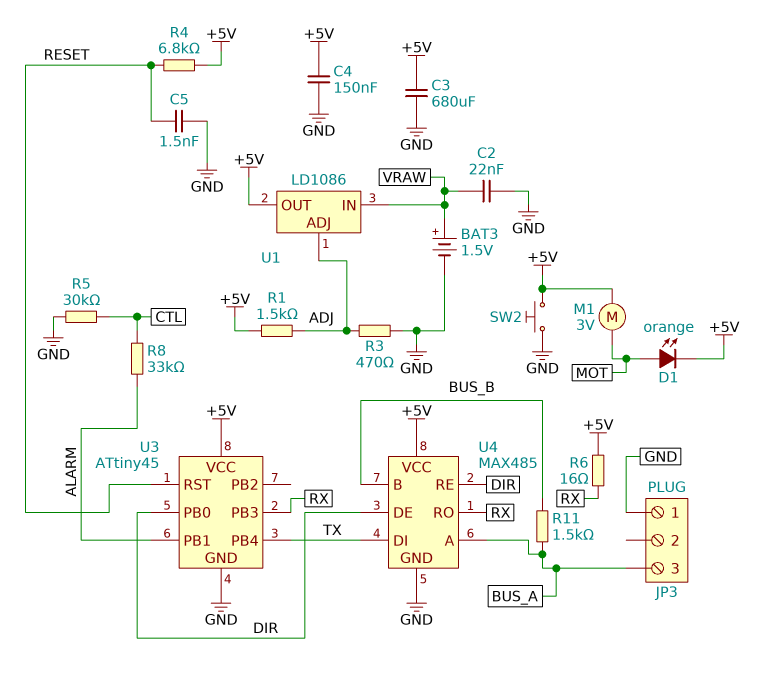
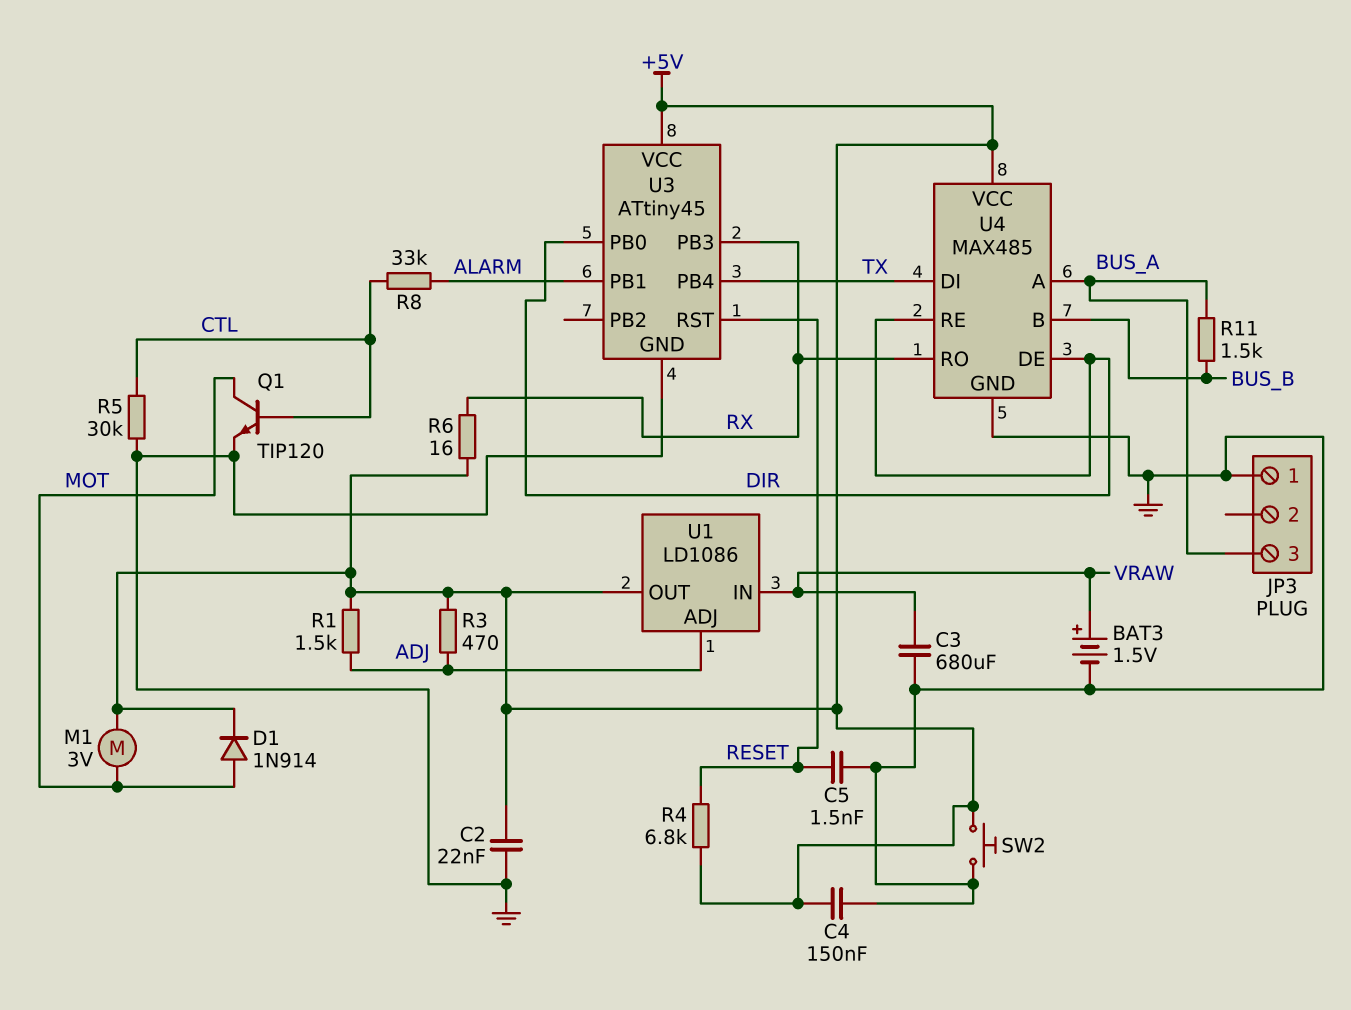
C2: 22nF (GND, VRAW) -> 22nF (+5V, GND)
C3: 680uF (+5V, GND) -> 680uF (GND, VRAW)
D1: LED orange (A MOT, K +5V) -> diode 1N914 (A MOT, K +5V)
Q1: none -> NPN TIP120 (B CTL, C MOT, E GND)
R3: 470 (ADJ, GND) -> 470 (+5V, ADJ)

